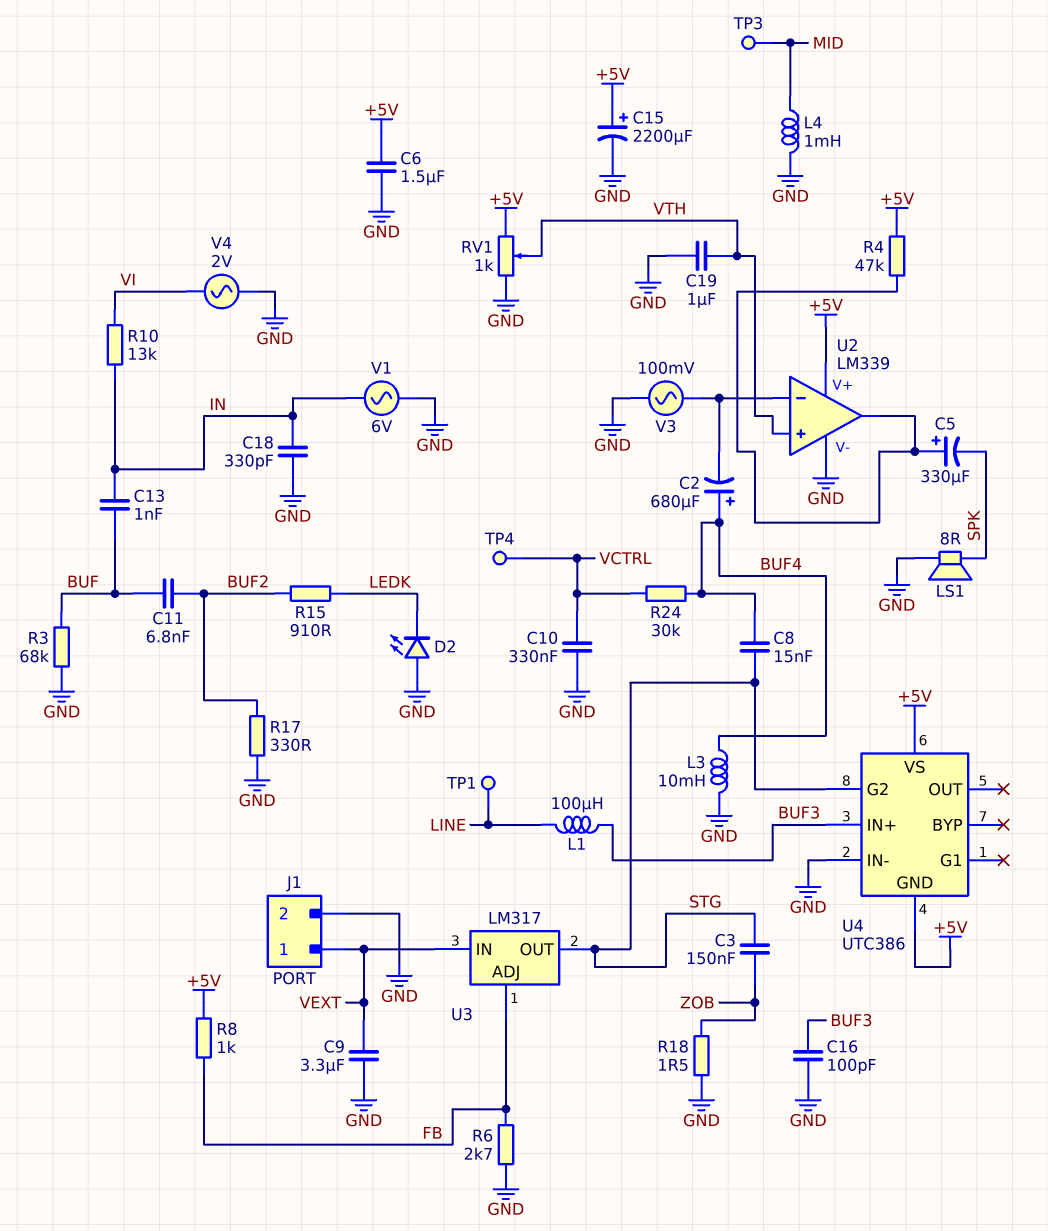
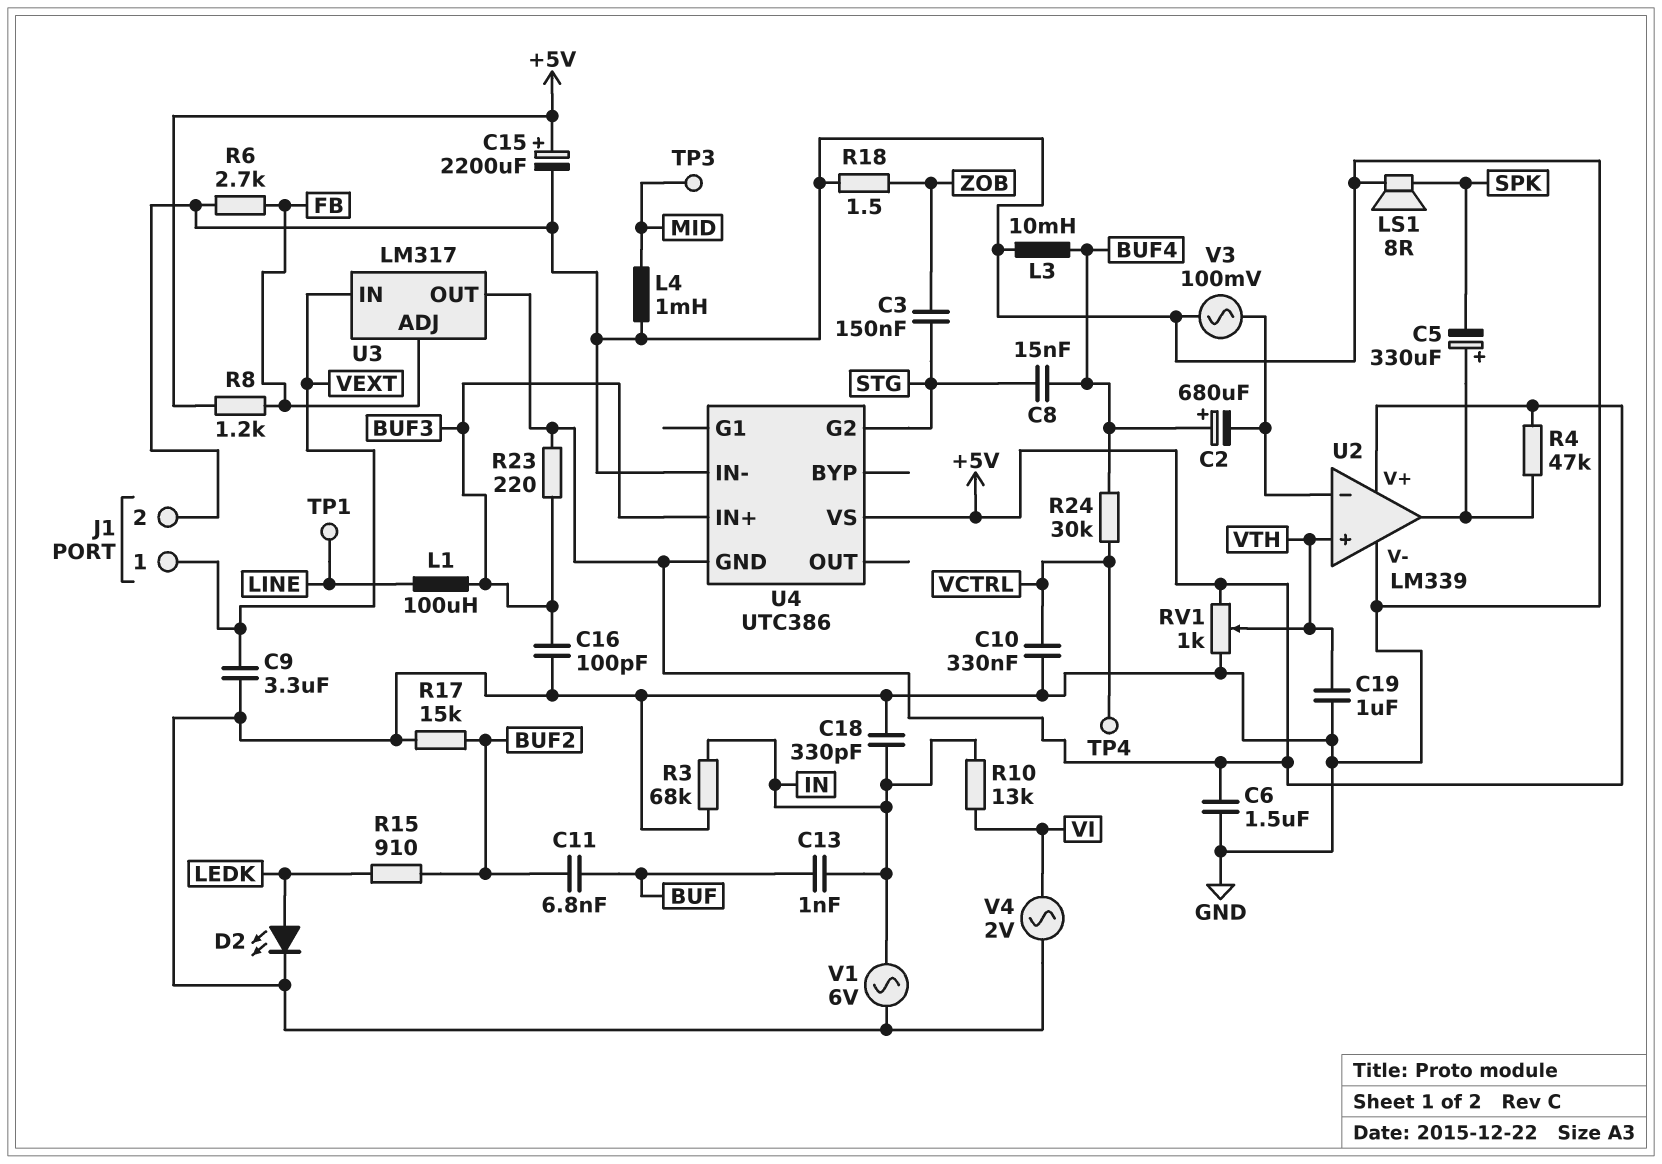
D2: LED (A GND, K LEDK) -> LED (A LEDK, K GND)
R3: 68k (BUF, GND) -> 68k (GND, IN)
R8: 1k (+5V, FB) -> 1.2k (+5V, FB)
R17: 330 (BUF2, GND) -> 15k (BUF2, GND)
R23: none -> 220 (+5V, BUF3)
U3 pin OUT: STG -> +5V

